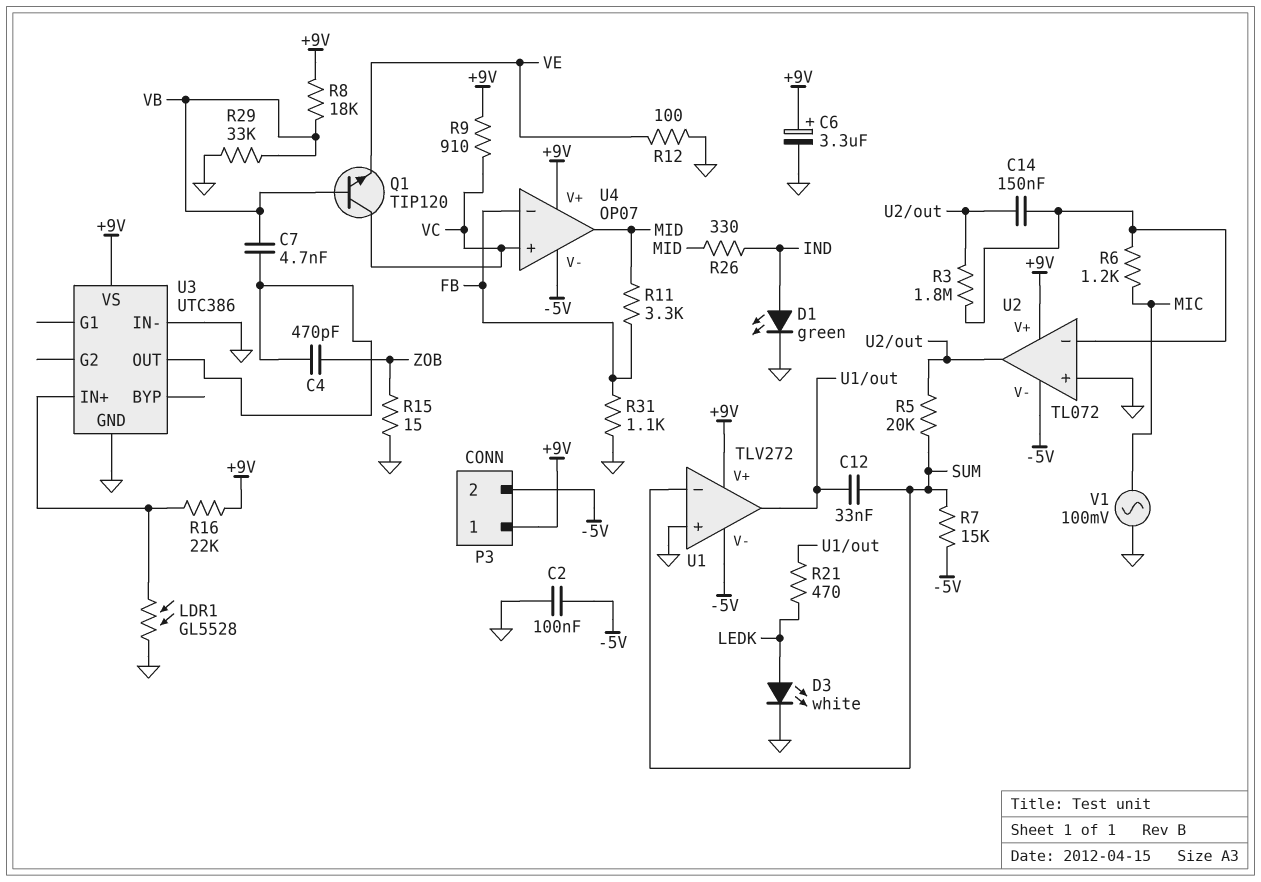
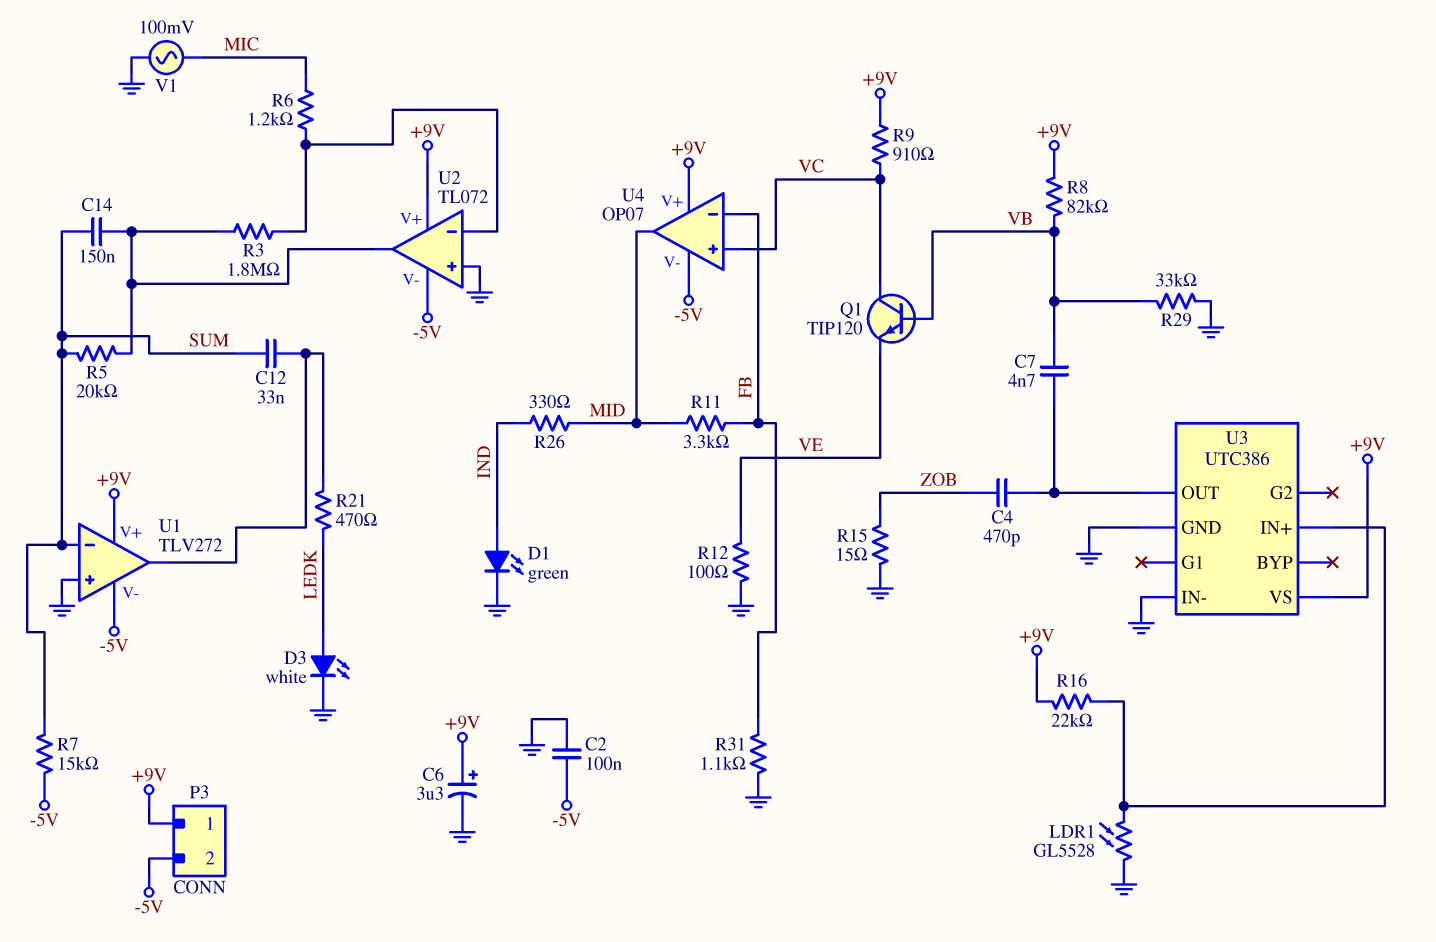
C14: 150nF (U2/in-, U2/out) -> 150nF (SUM, U2/out)
R8: 18k (+9V, VB) -> 82k (+9V, VB)

